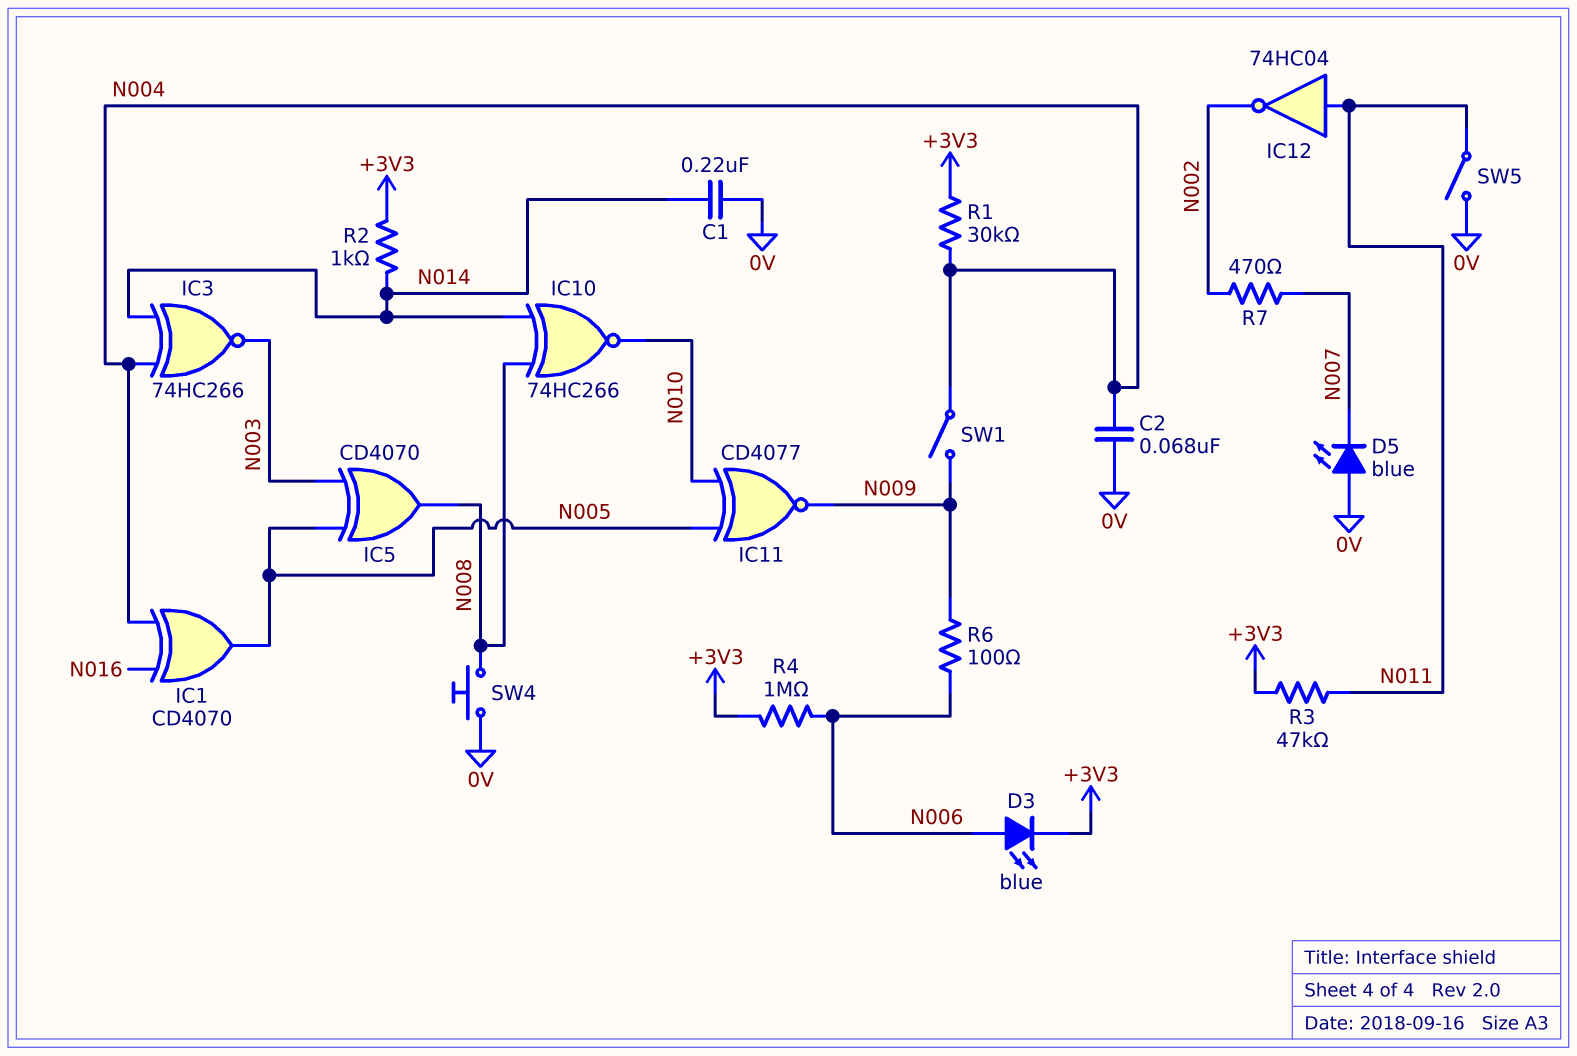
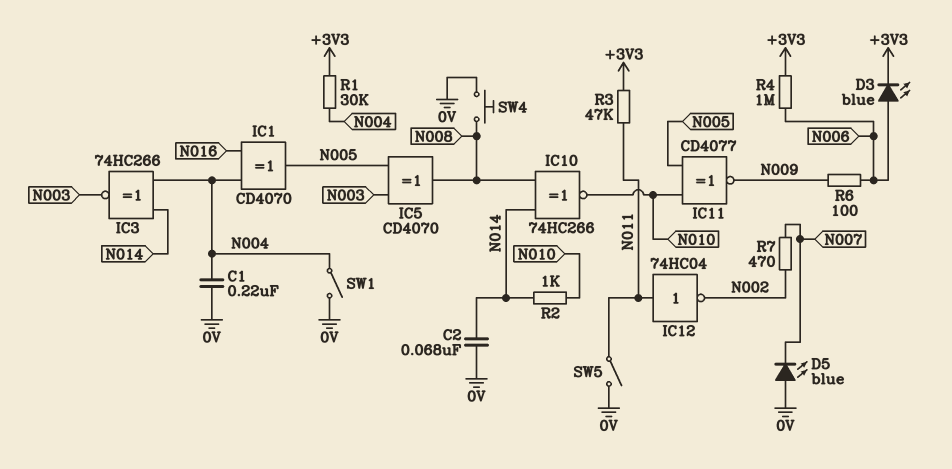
C1: 220nF (0V, N014) -> 220nF (0V, N004)
C2: 68nF (0V, N004) -> 68nF (0V, N014)
R2: 1k (+3V3, N014) -> 1k (N010, N014)
SW1: switch (N004, N009) -> switch (0V, N004)

